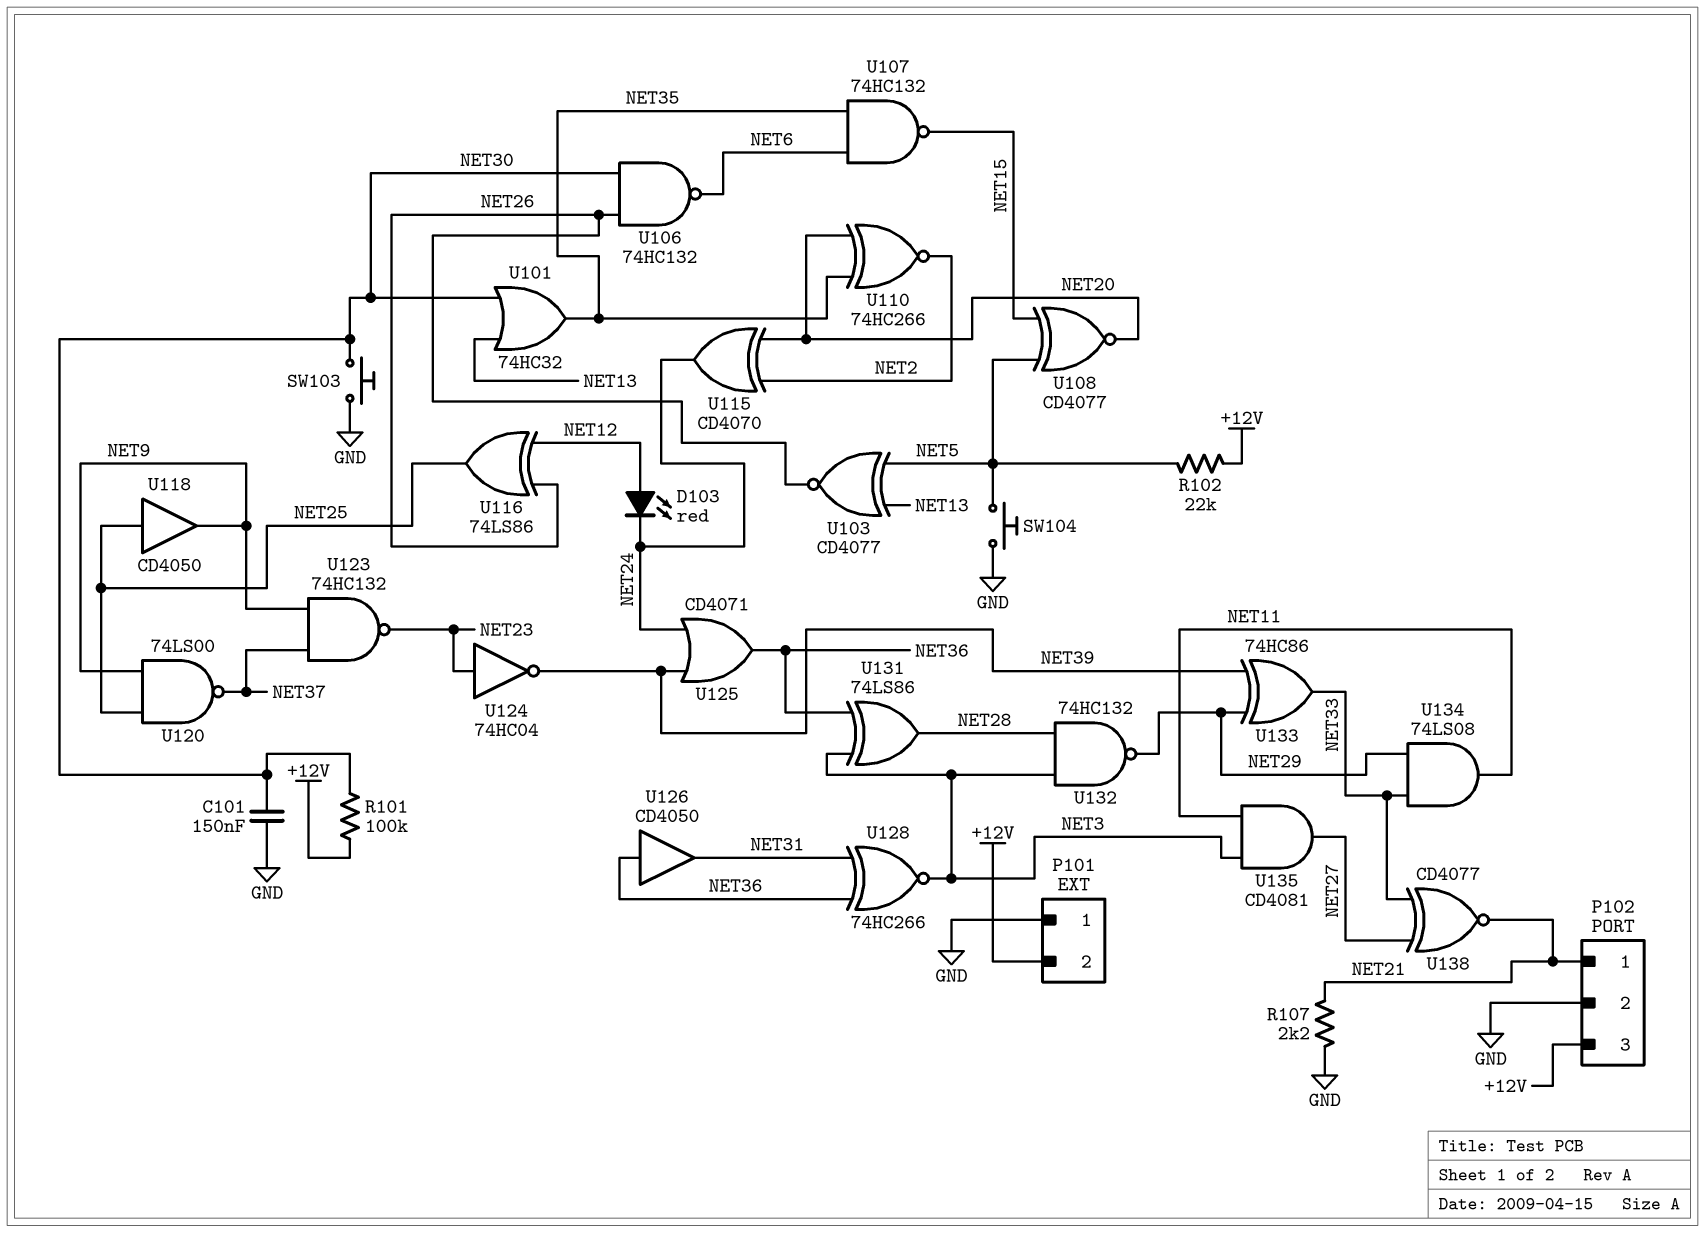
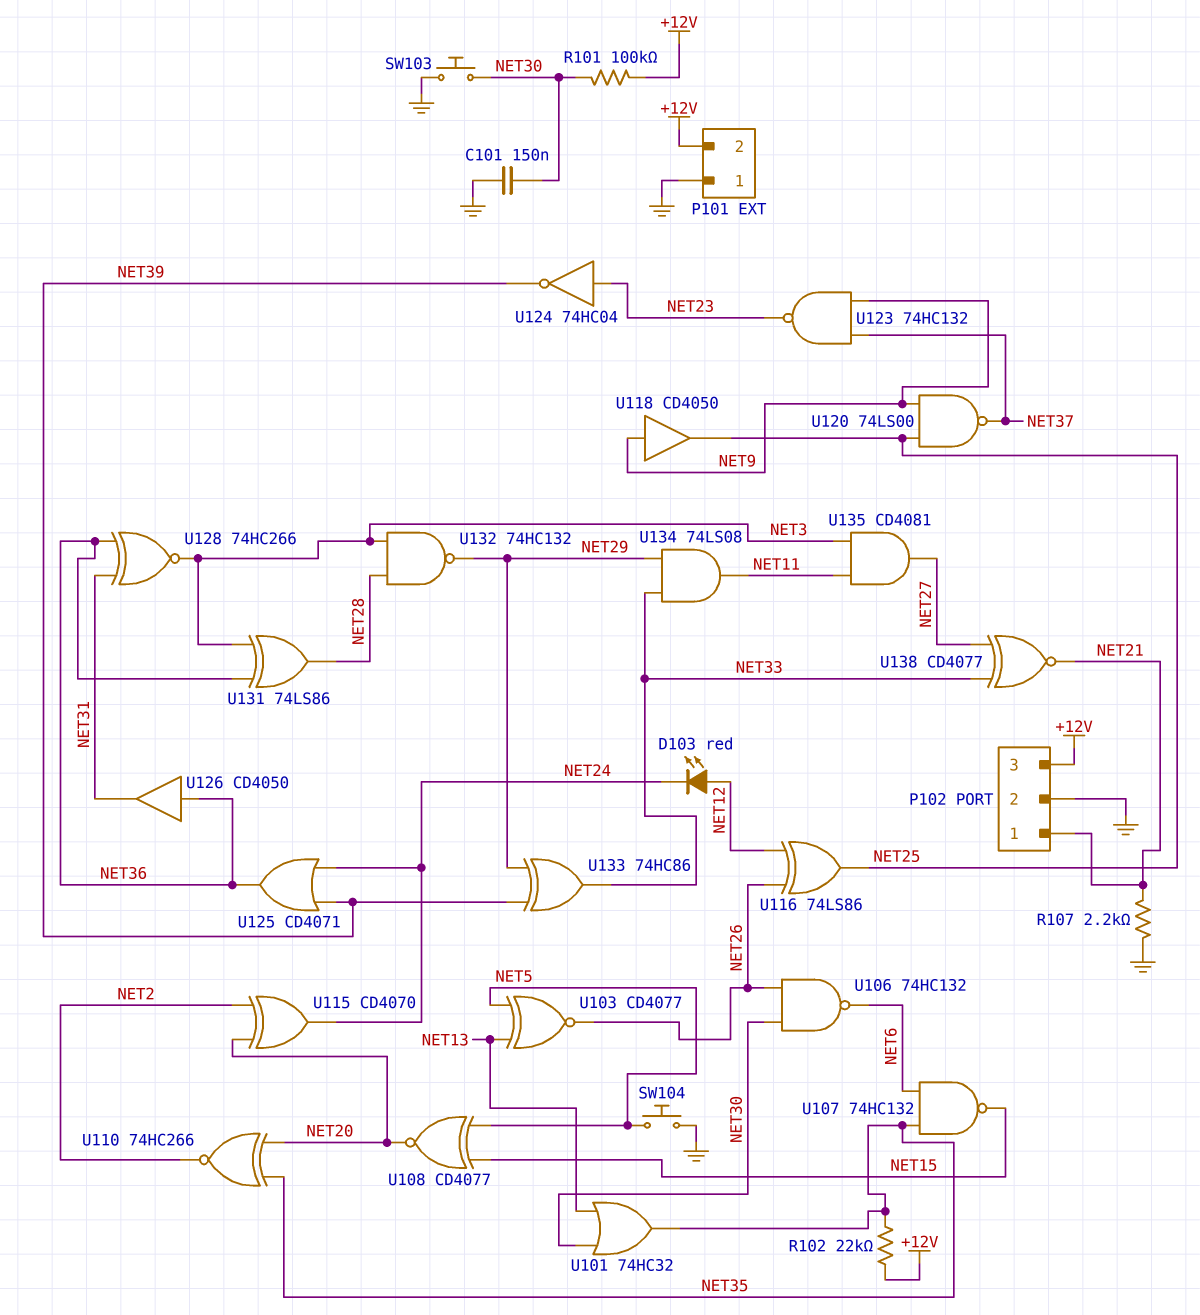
R102: 22k (+12V, NET5) -> 22k (+12V, NET35)
U118: buffer CD4050 (in NET25, out NET9) -> buffer CD4050 (in NET9, out NET25)

